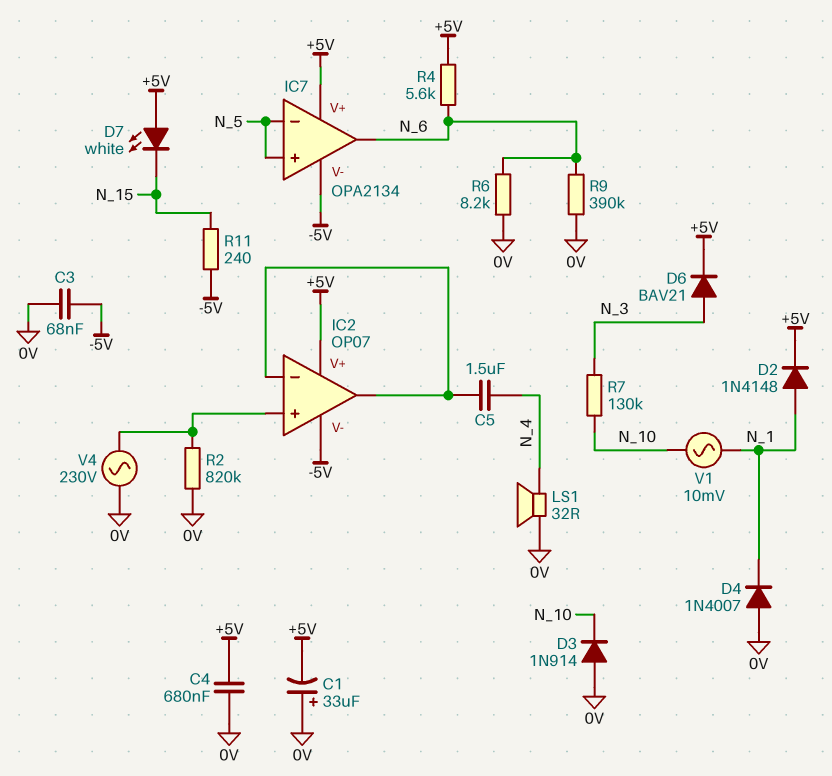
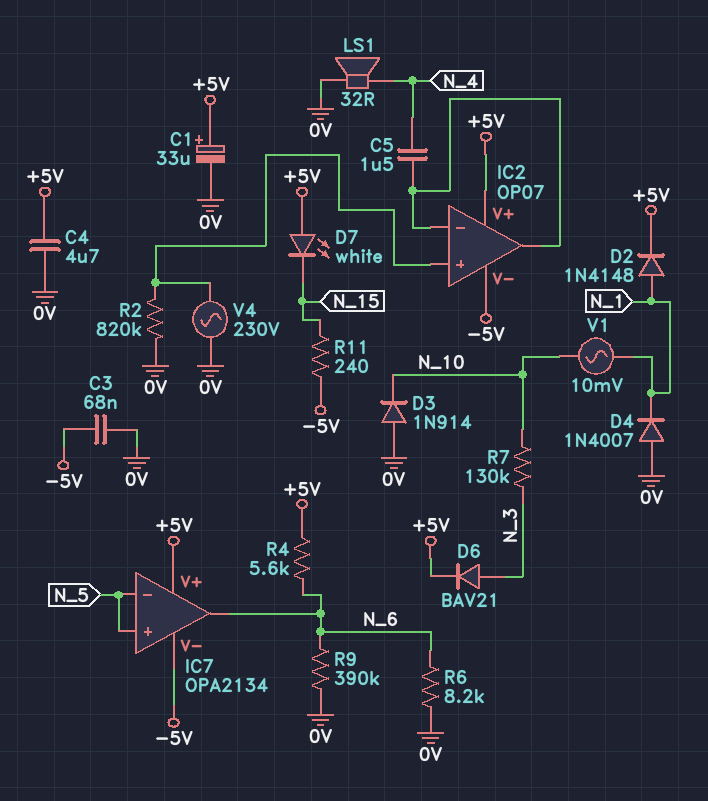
C1: 33uF (plus 0V, minus +5V) -> 33uF (plus +5V, minus 0V)
C4: 680nF (+5V, 0V) -> 4.7uF (+5V, 0V)

